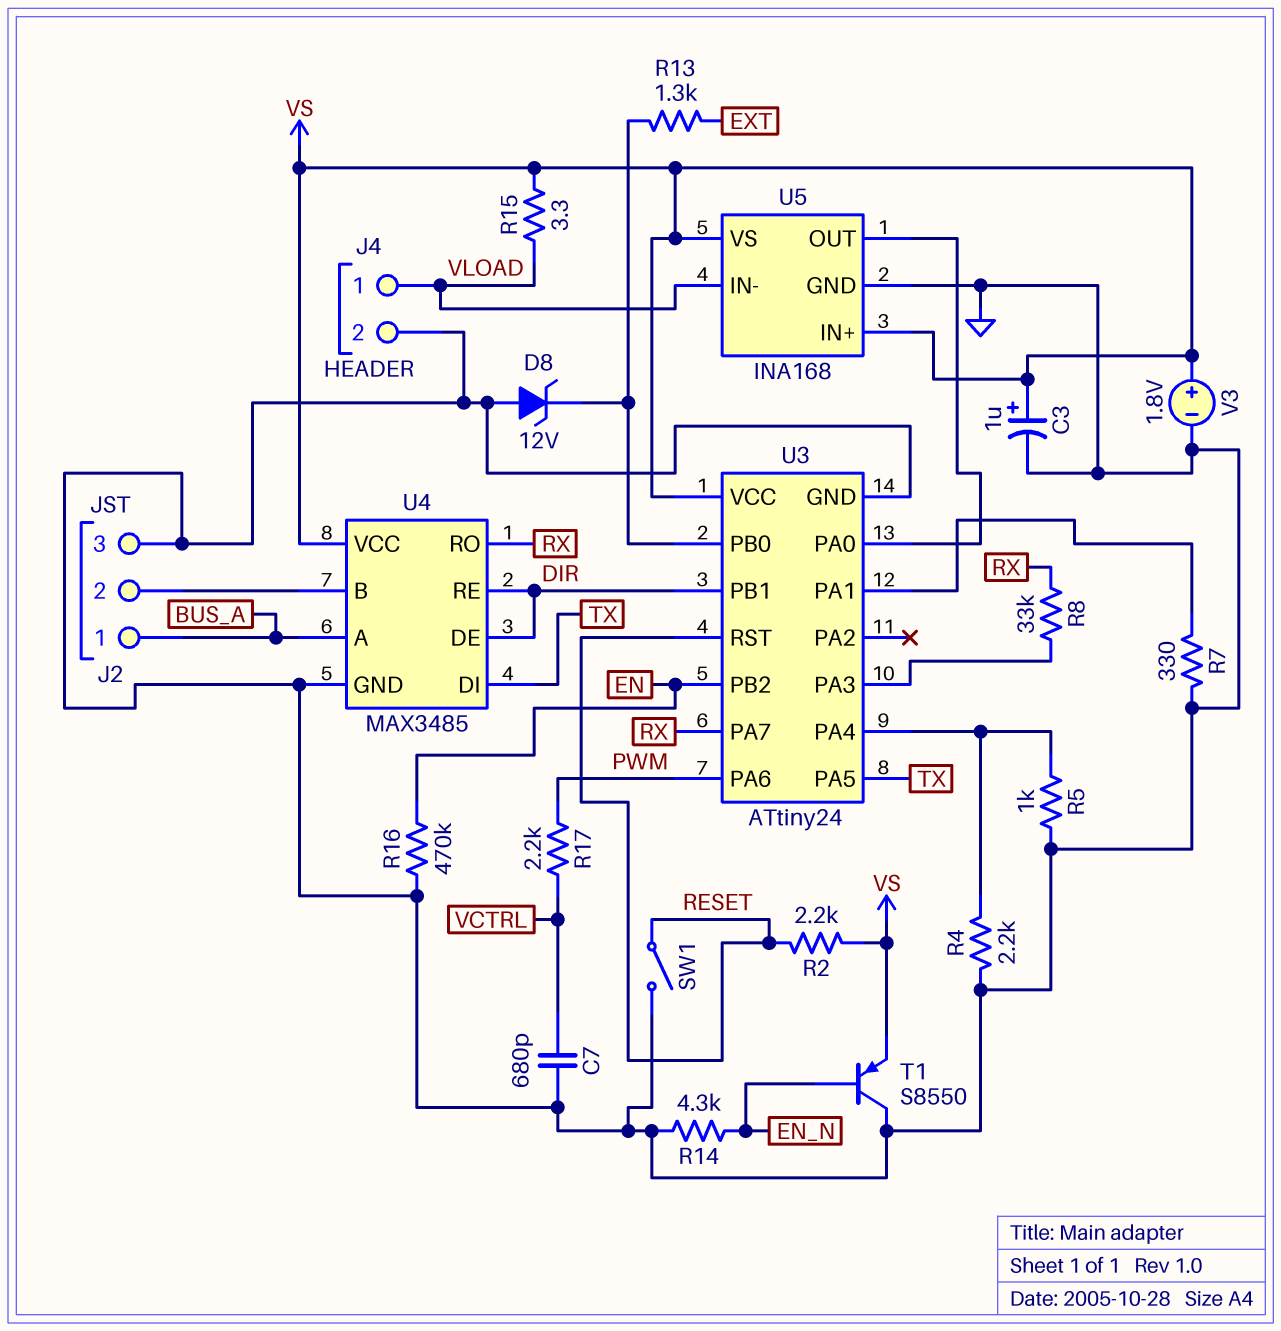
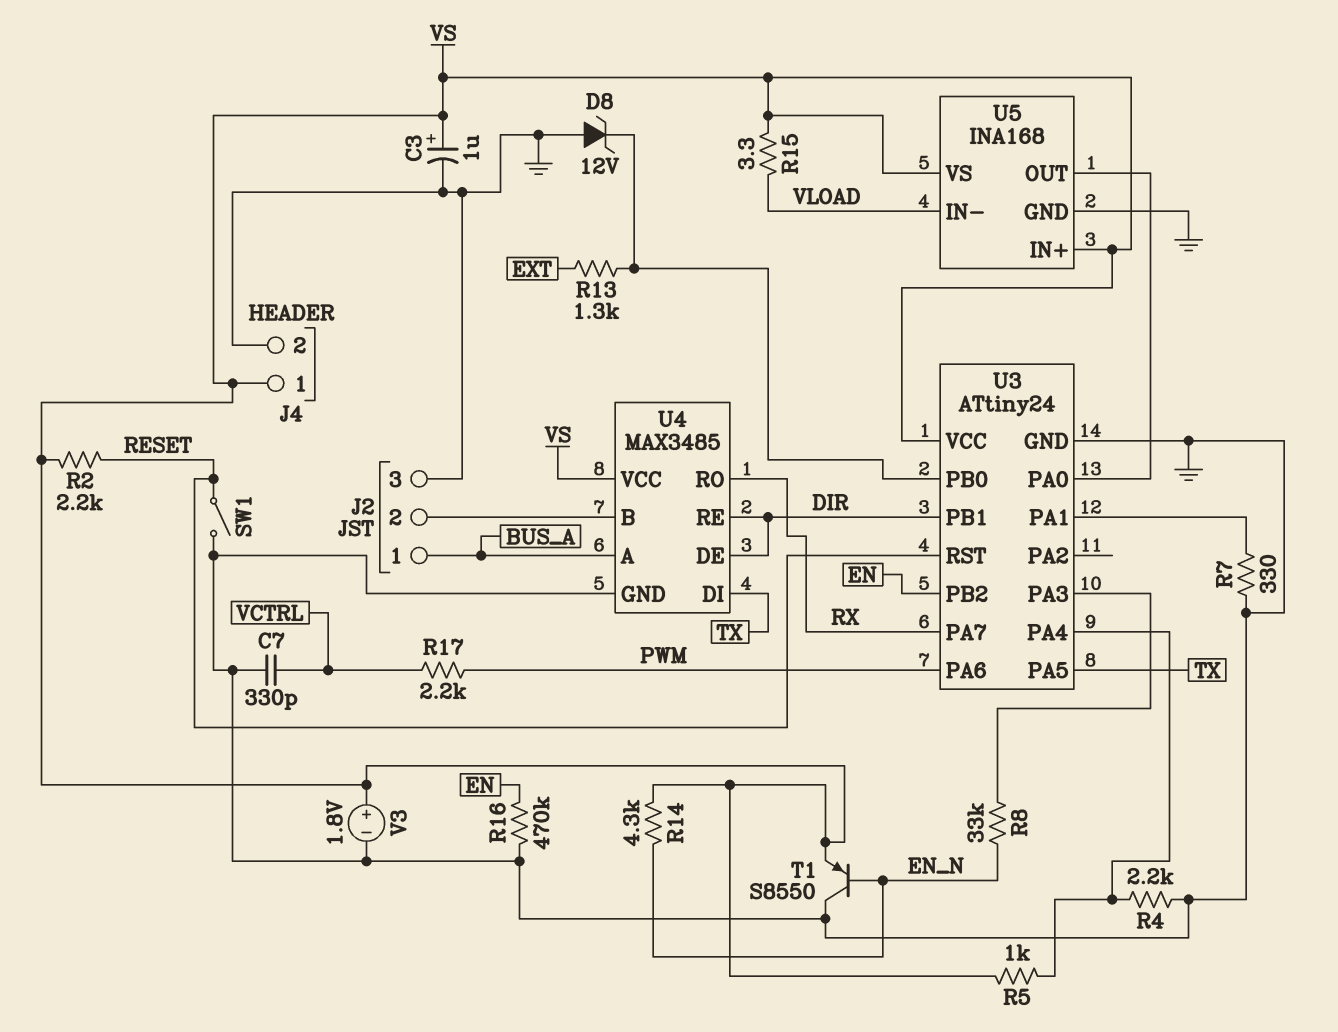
C7: 680pF (GND, VCTRL) -> 330pF (GND, VCTRL)
J4 pin 1: VLOAD -> VS
R5: 1k (GND, U3/PA4) -> 1k (U3/PA4, VS)
R8: 33k (RX, U3/PA3) -> 33k (EN_N, U3/PA3)
R14: 4.3k (EN_N, GND) -> 4.3k (EN_N, VS)

